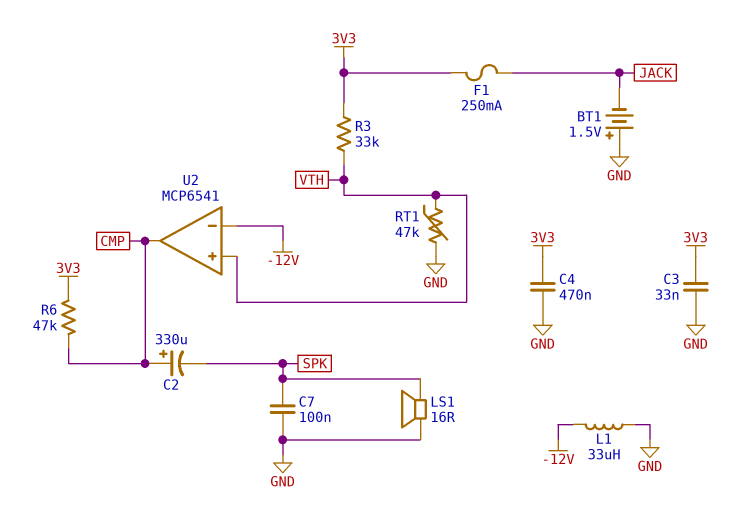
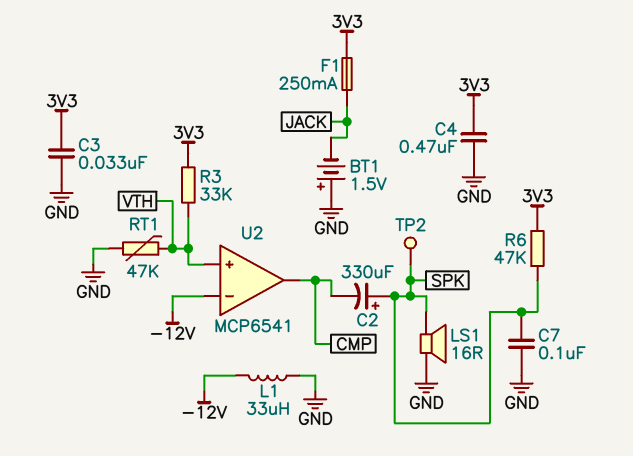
C2: 330uF (plus CMP, minus SPK) -> 330uF (plus SPK, minus CMP)
R6: 47k (3V3, CMP) -> 47k (3V3, SPK)
TP2: none -> test point (SPK)

